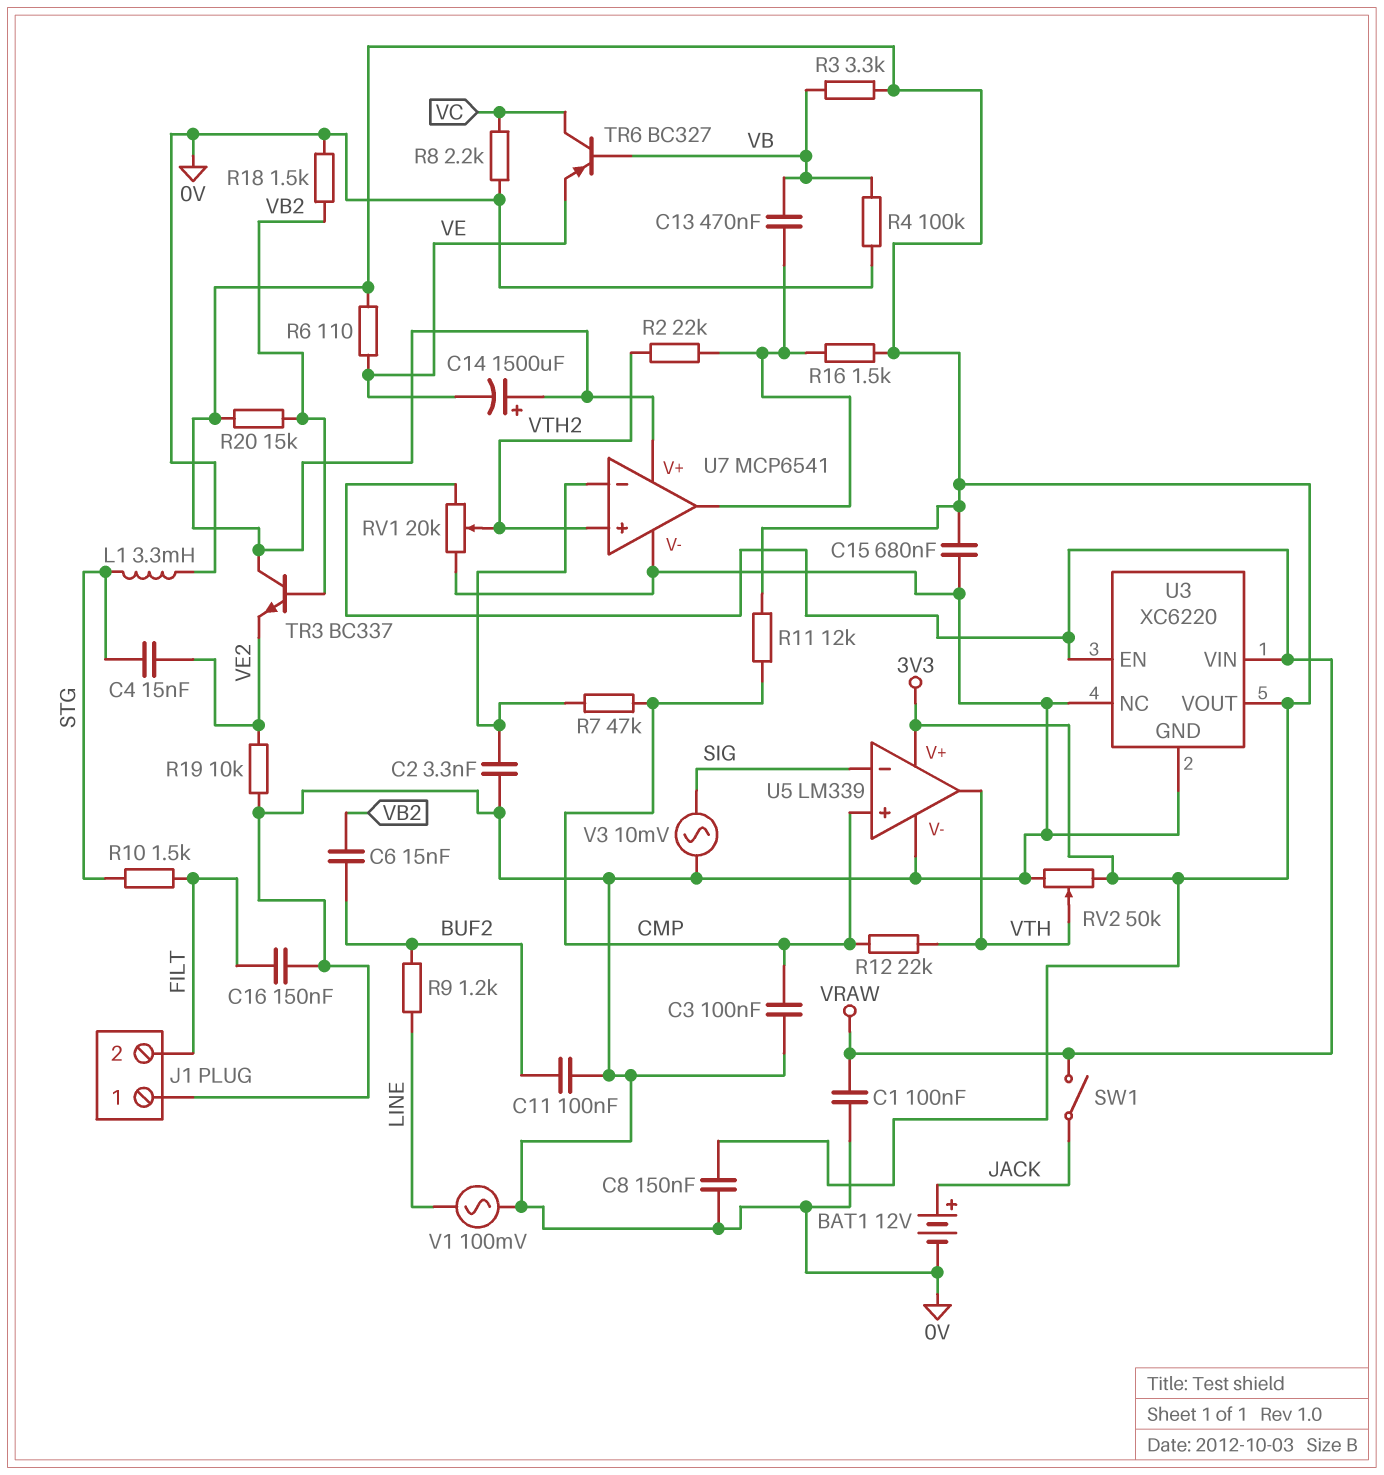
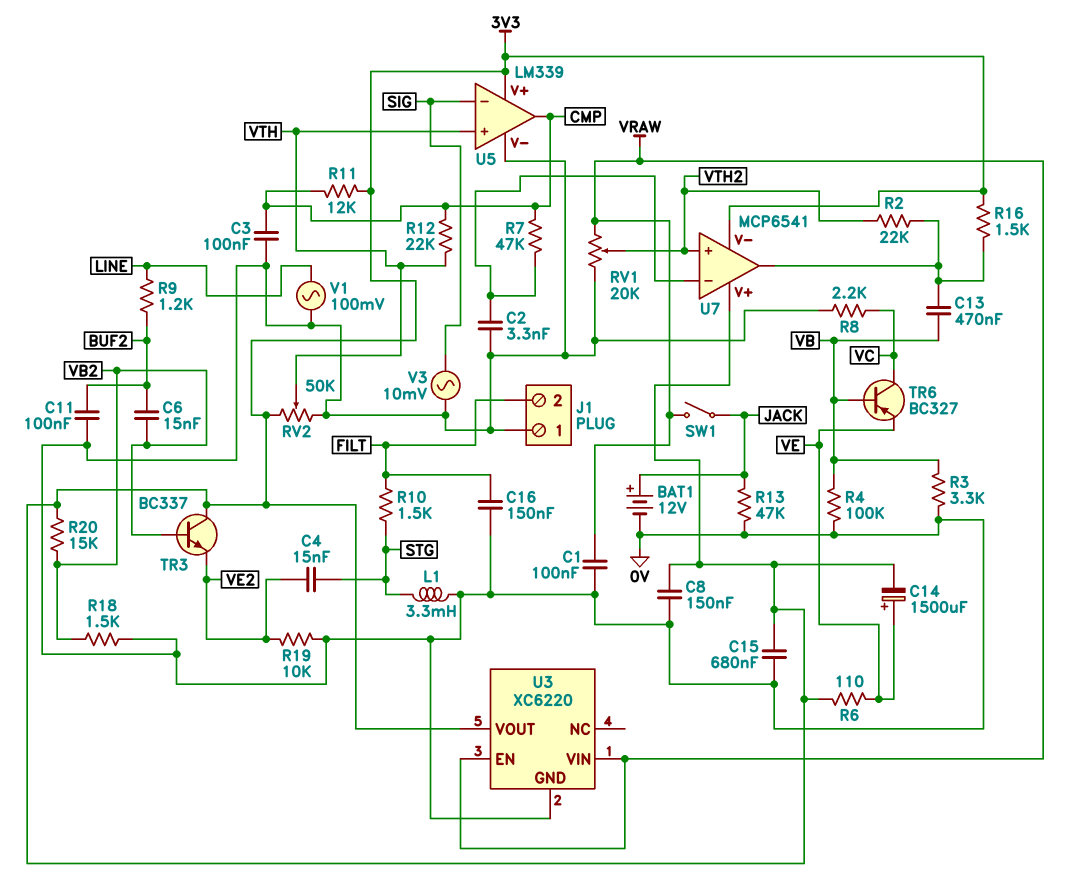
C14: 1500uF (plus 3V3, minus VE) -> 1500uF (plus VE, minus 3V3)
R3: 3.3k (3V3, VB) -> 3.3k (0V, VB)
R13: none -> 47k (0V, JACK)
U3 pin NC: 0V -> none
U5 pin in+: CMP -> VTH
U5 pin out: VTH -> CMP
U7 pin V-: 0V -> 3V3

